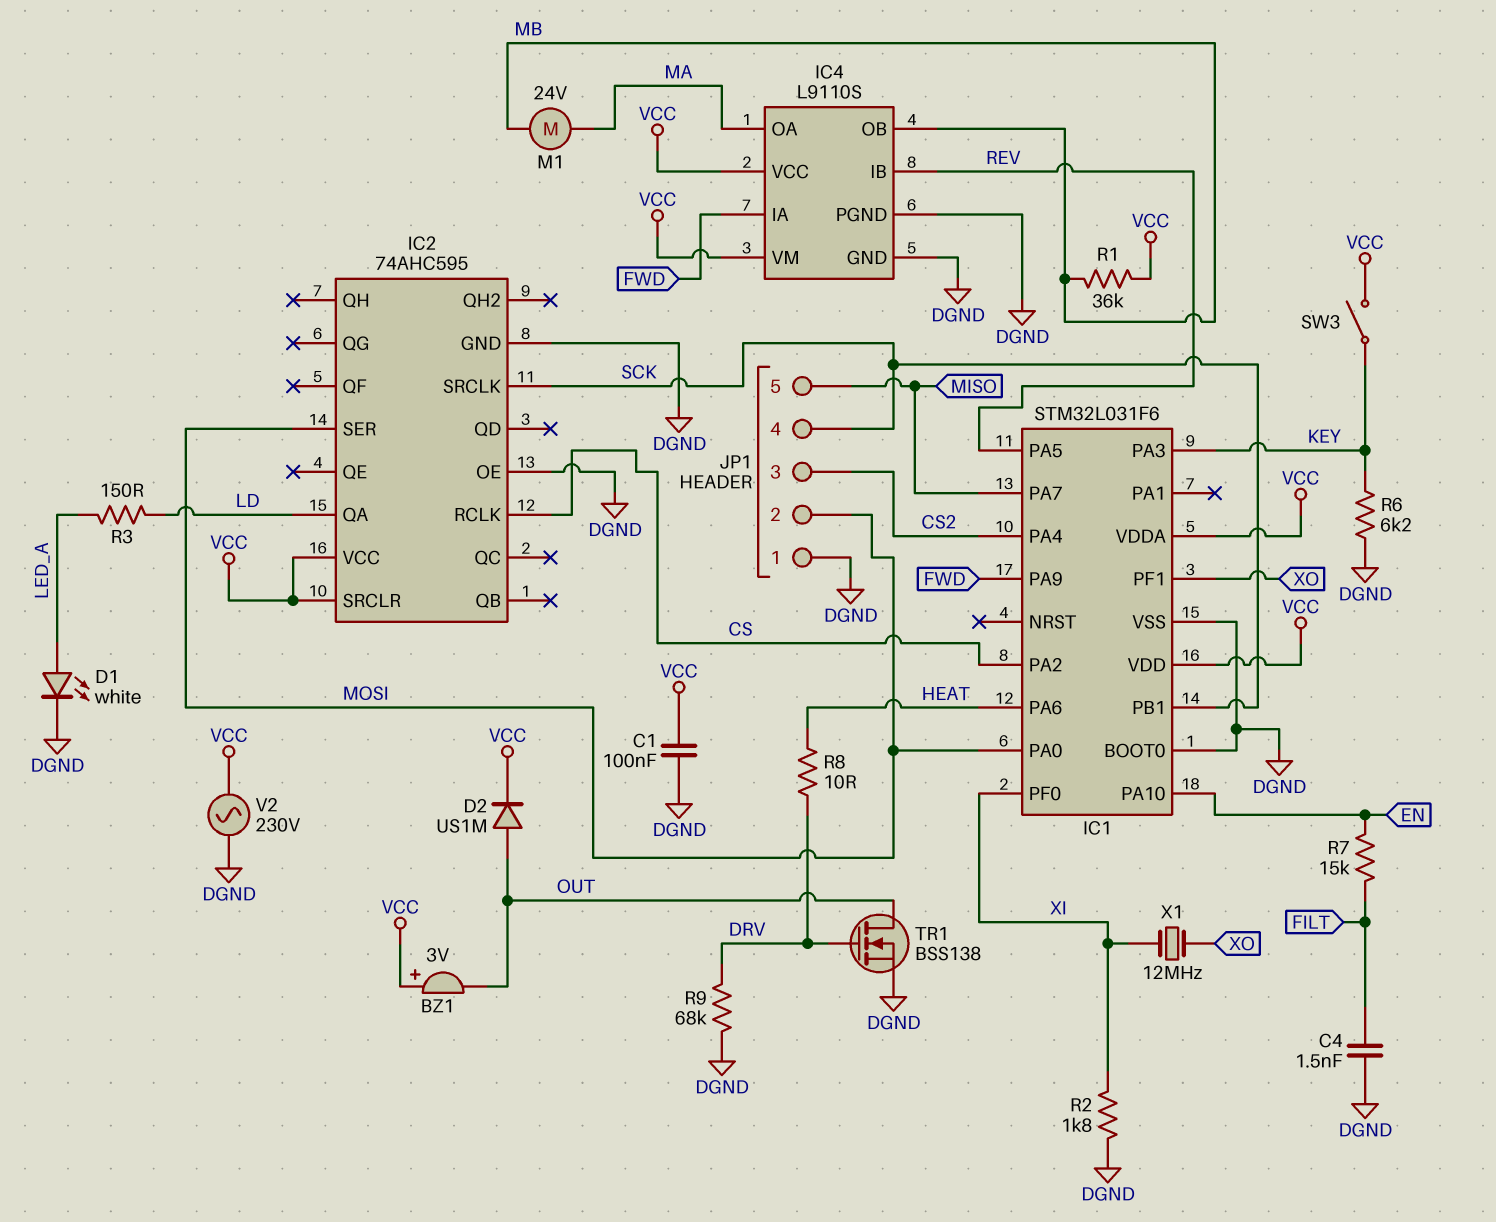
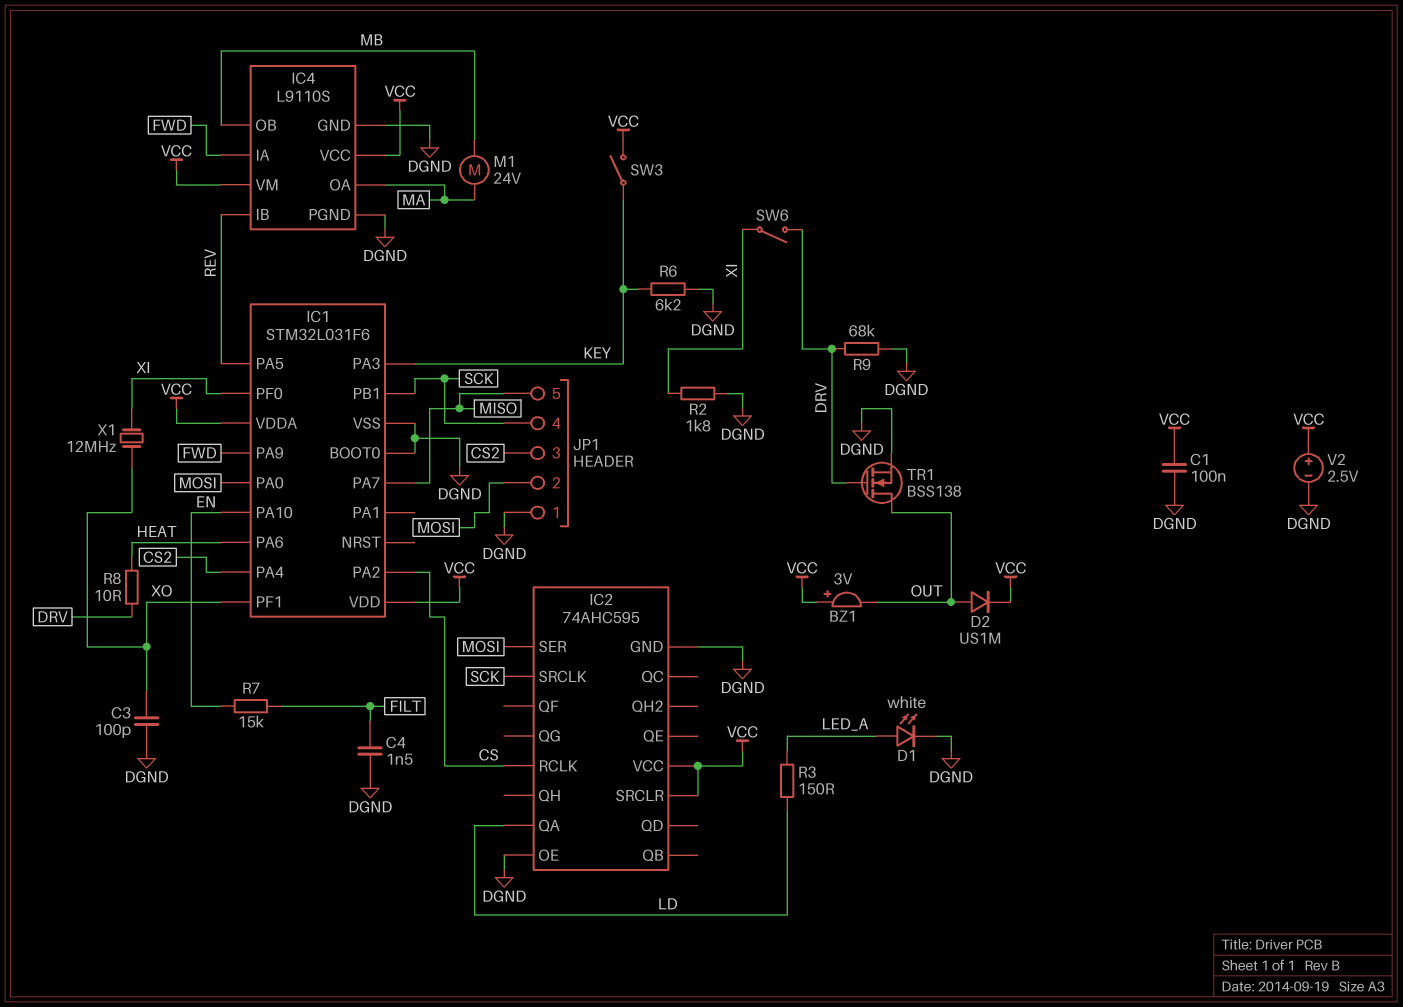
C3: none -> 100pF (DGND, XO)
R1: 36k (MB, VCC) -> none
SW6: none -> switch (DRV, XI)
V2: AC 230V (DGND, VCC) -> 2.5V (plus VCC, minus DGND)

